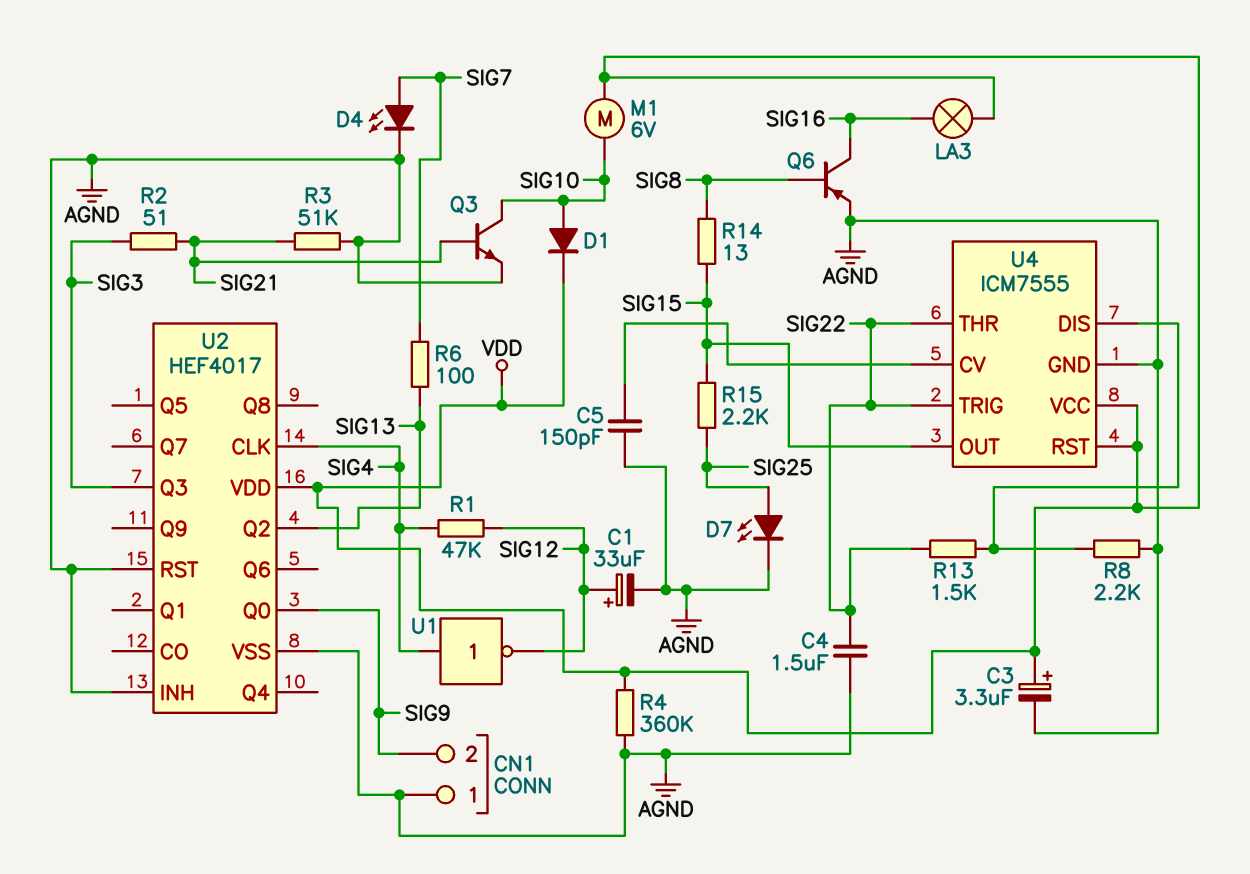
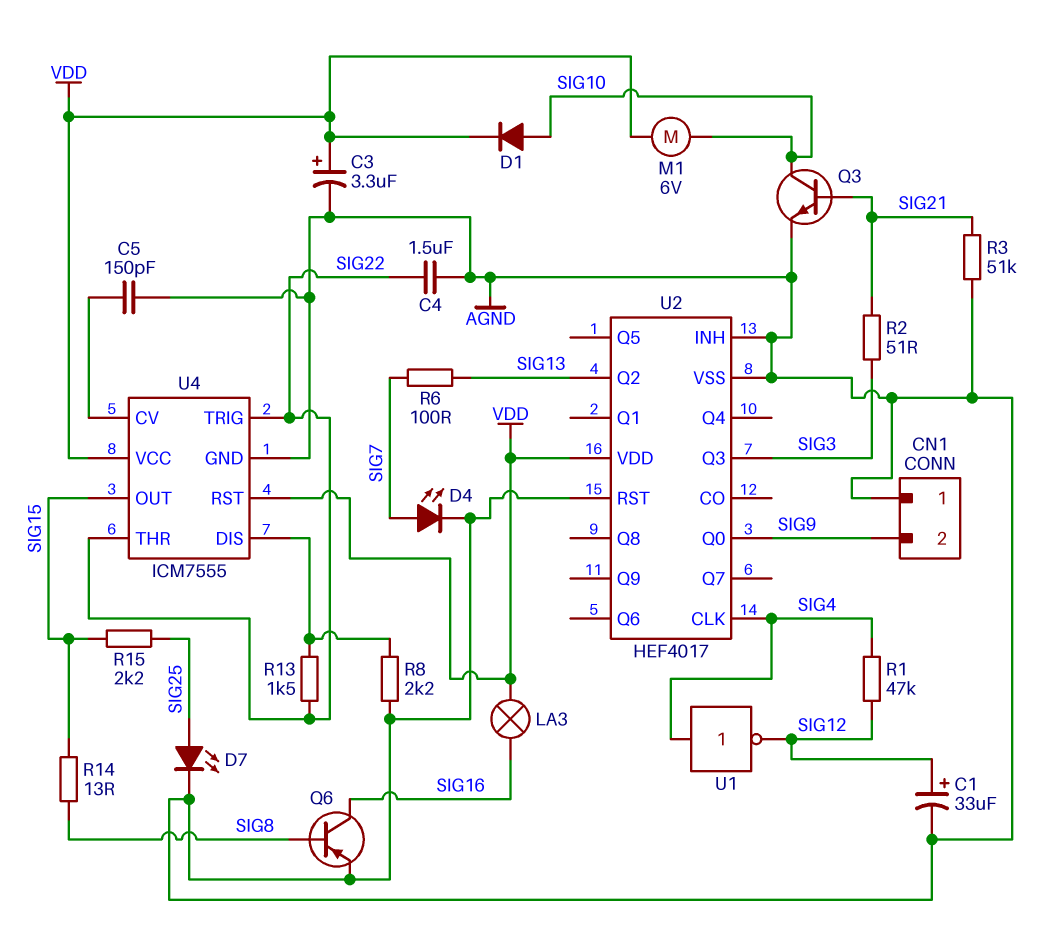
R4: 360k (AGND, VDD) -> none

